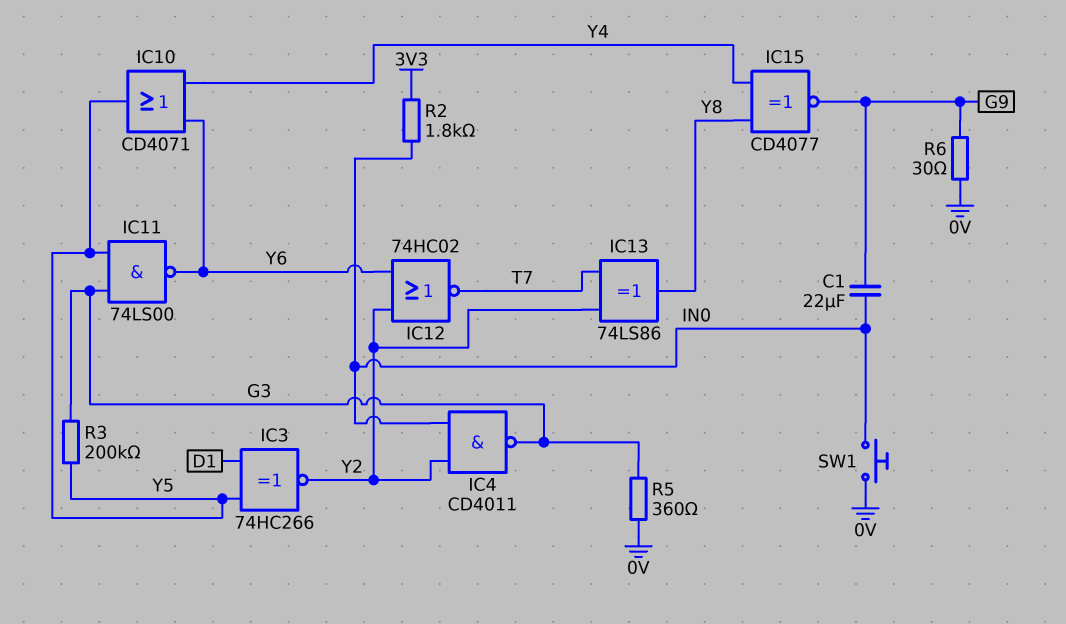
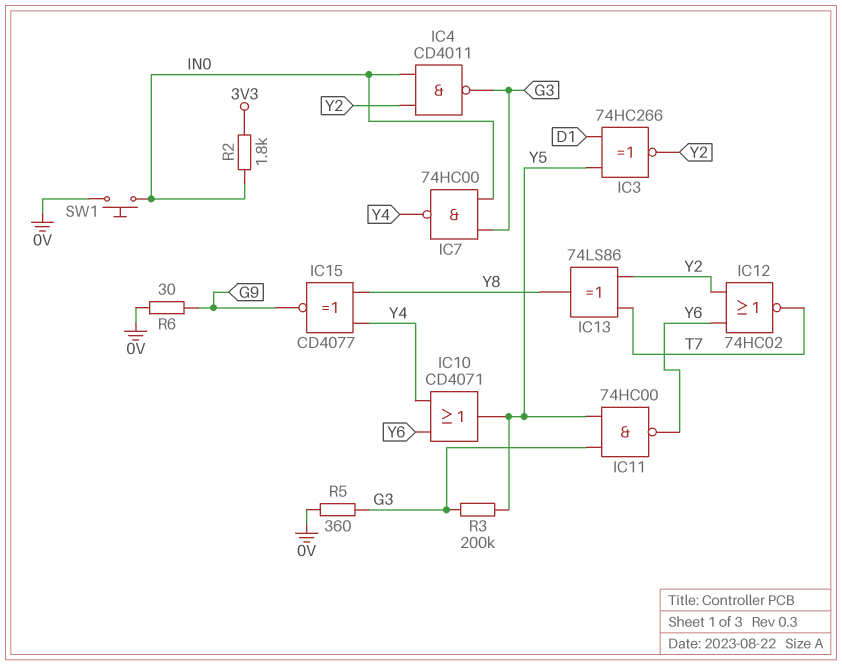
C1: 22uF (G9, IN0) -> none
IC7: none -> NAND 74HC00 (in G3, in IN0, out Y4)
IC11: NAND 74LS00 (in G3, in Y5, out Y6) -> NAND 74HC00 (in G3, in Y5, out Y6)

